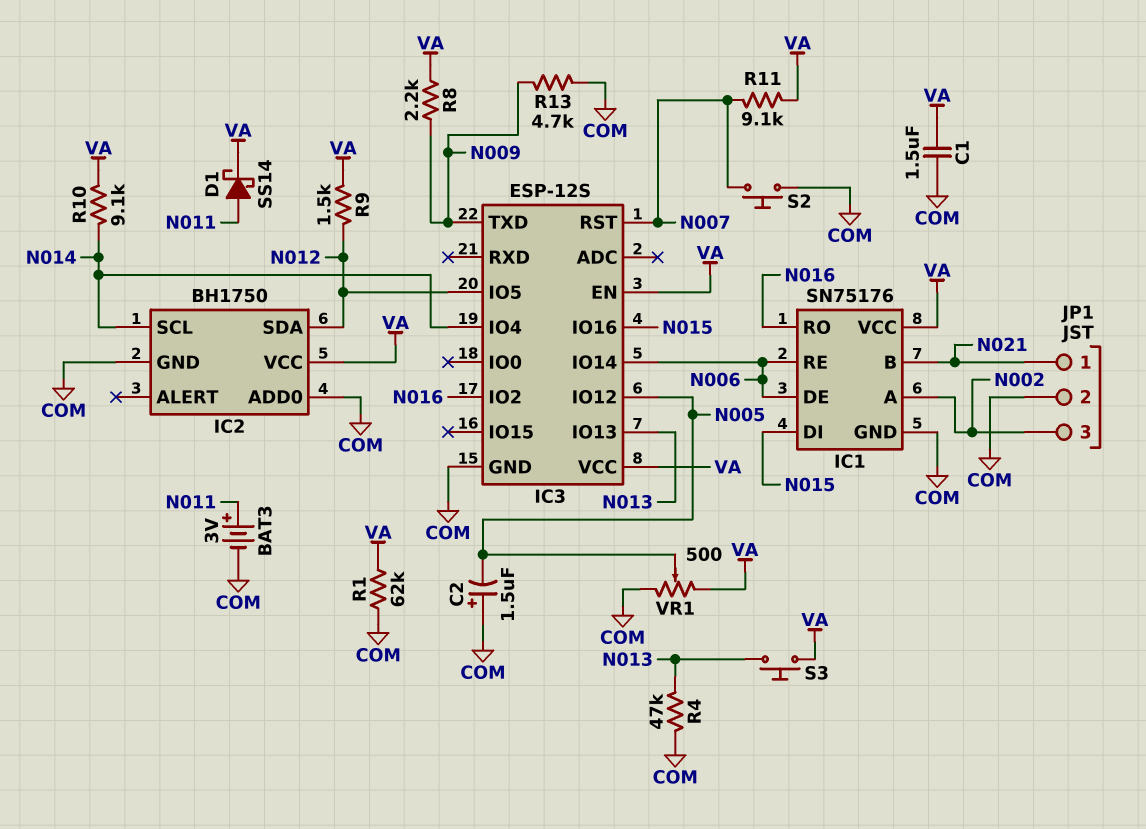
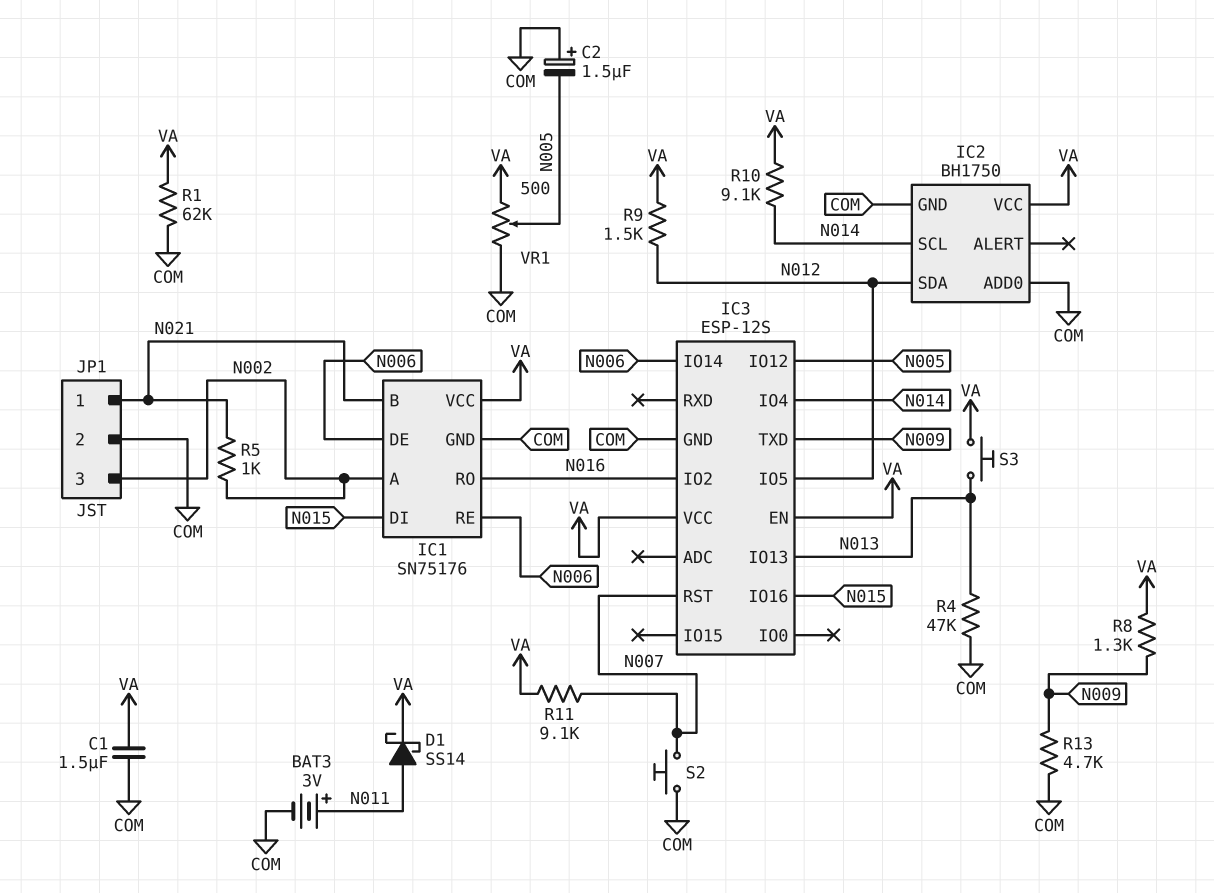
R5: none -> 1k (N002, N021)
R8: 2.2k (N009, VA) -> 1.3k (N009, VA)

